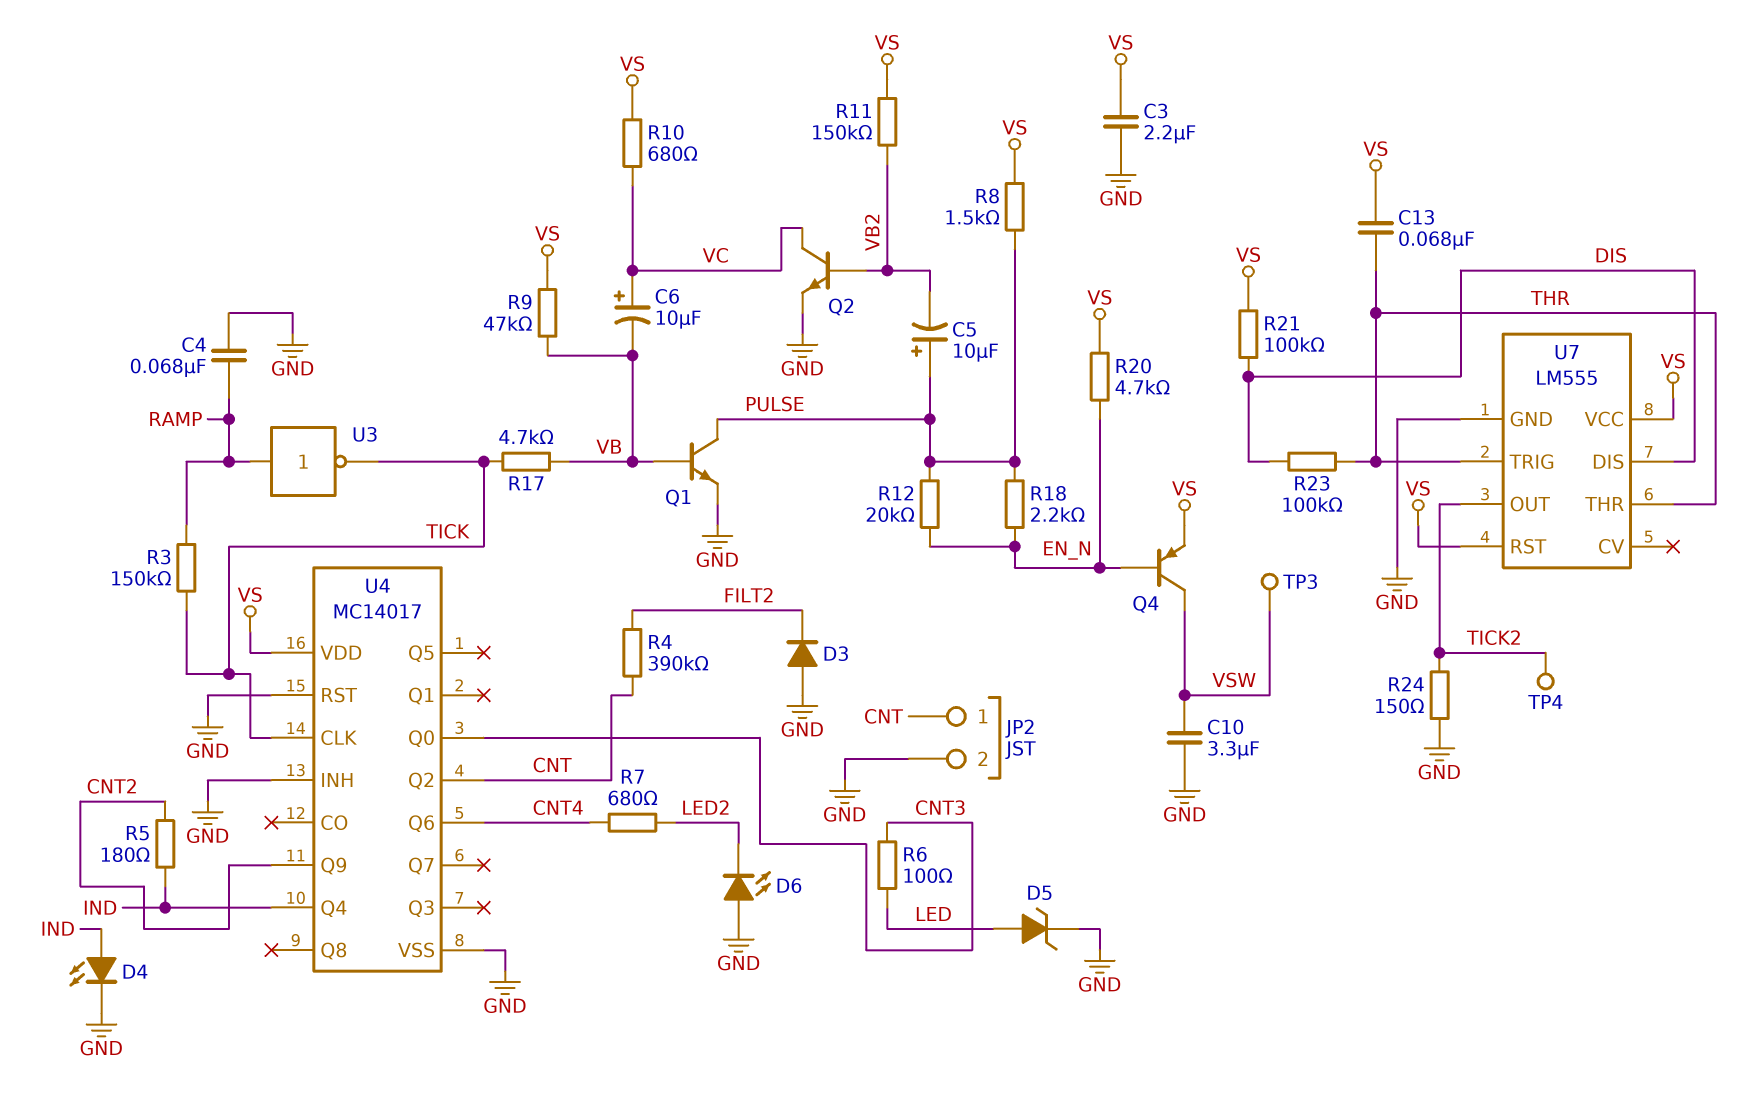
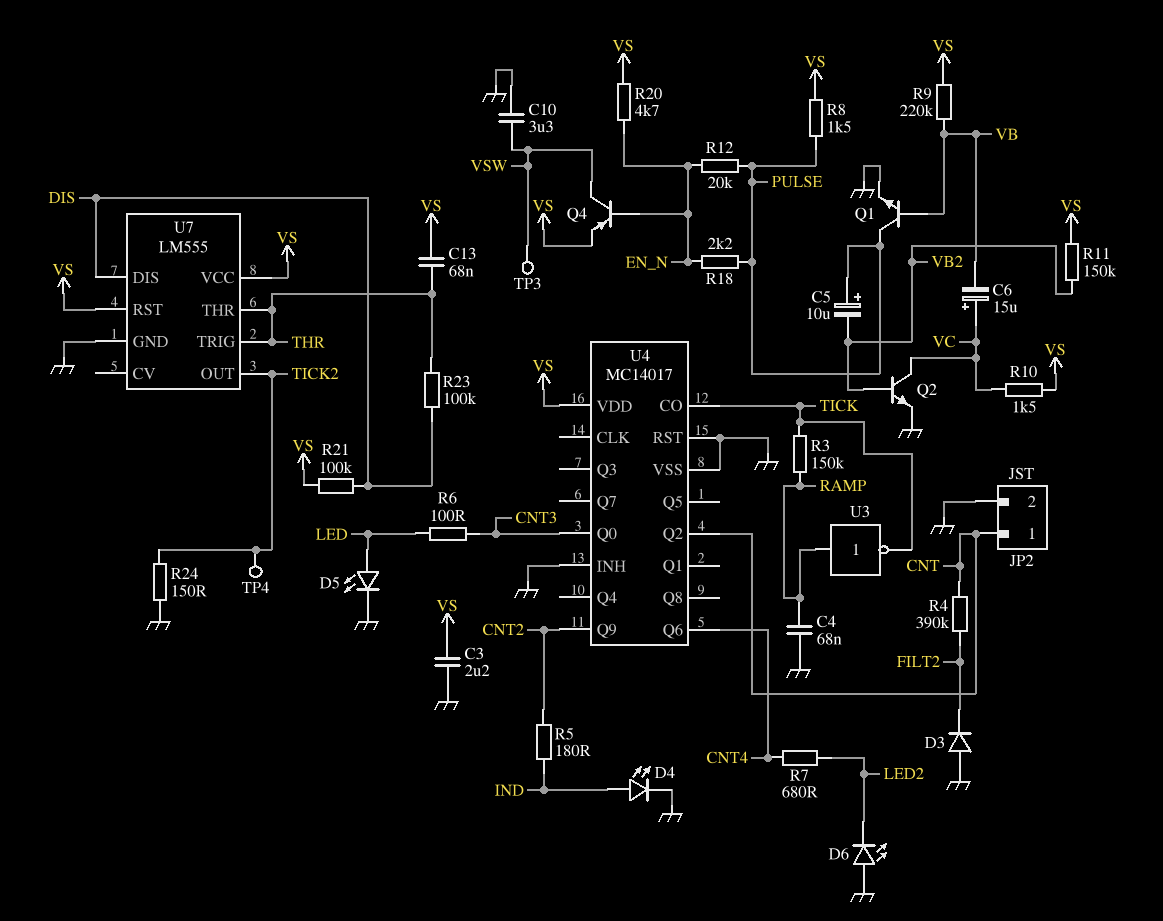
C6: 10uF (plus VC, minus VB) -> 15uF (plus VC, minus VB)
D5: zener (A LED, K GND) -> LED (A LED, K GND)
R9: 47k (VB, VS) -> 220k (VB, VS)
R10: 680 (VC, VS) -> 1.5k (VC, VS)
R17: 4.7k (TICK, VB) -> none
U4 pin CLK: TICK -> none
U4 pin CO: none -> TICK
U4 pin Q4: IND -> none

